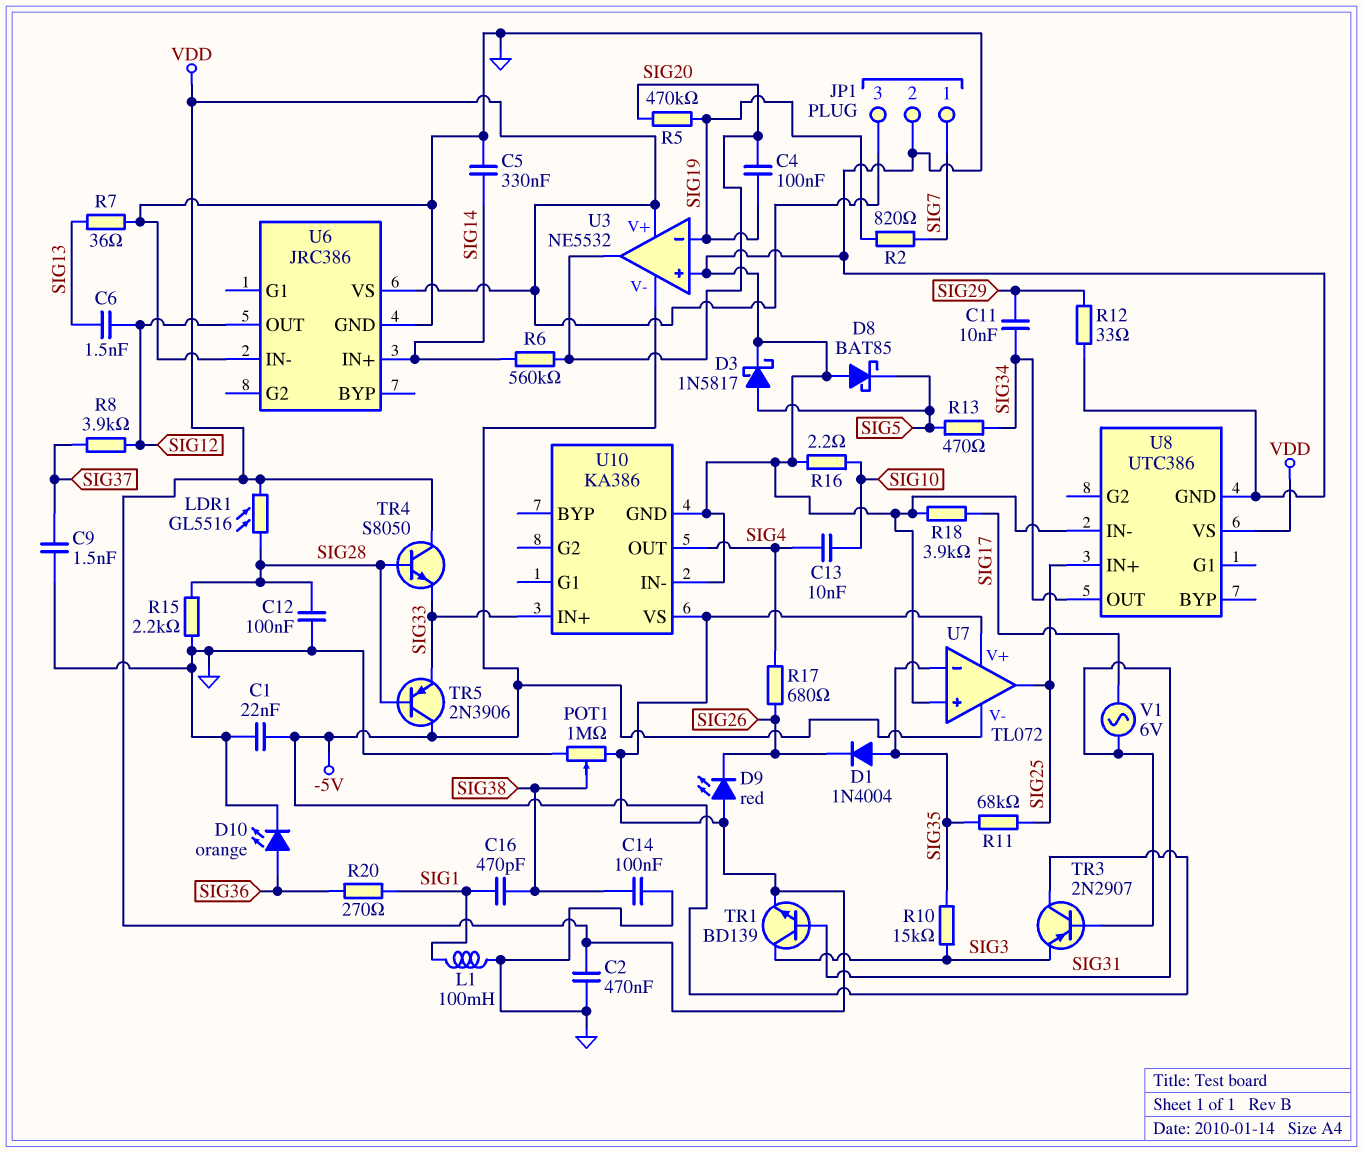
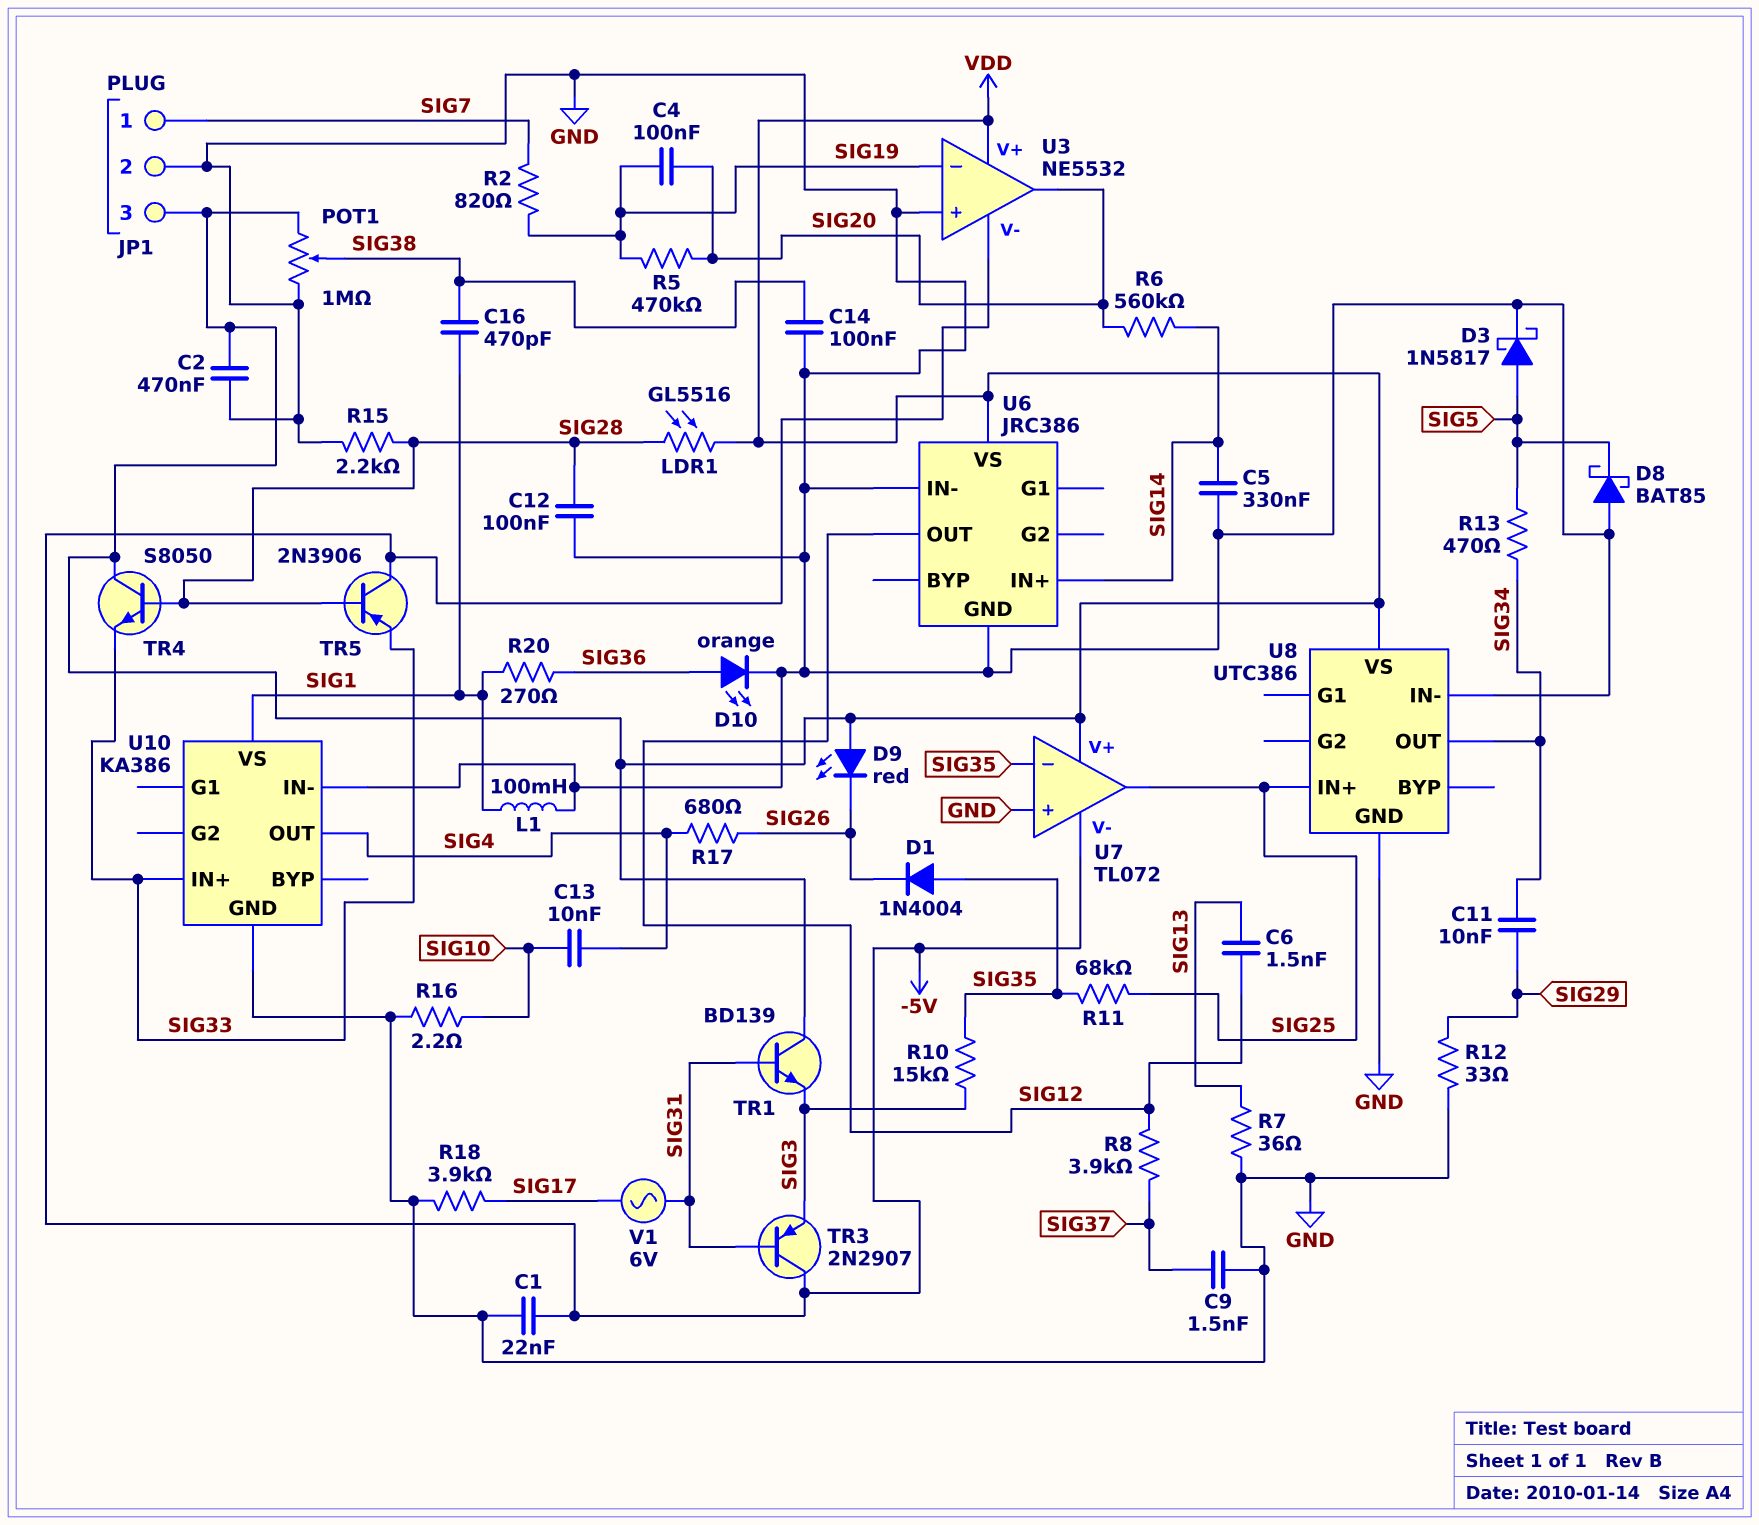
TR1: NPN BD139 (B SIG31, C SIG3, E VDD) -> NPN BD139 (B SIG31, C VDD, E SIG3)
U10 pin VS: VDD -> SIG1

